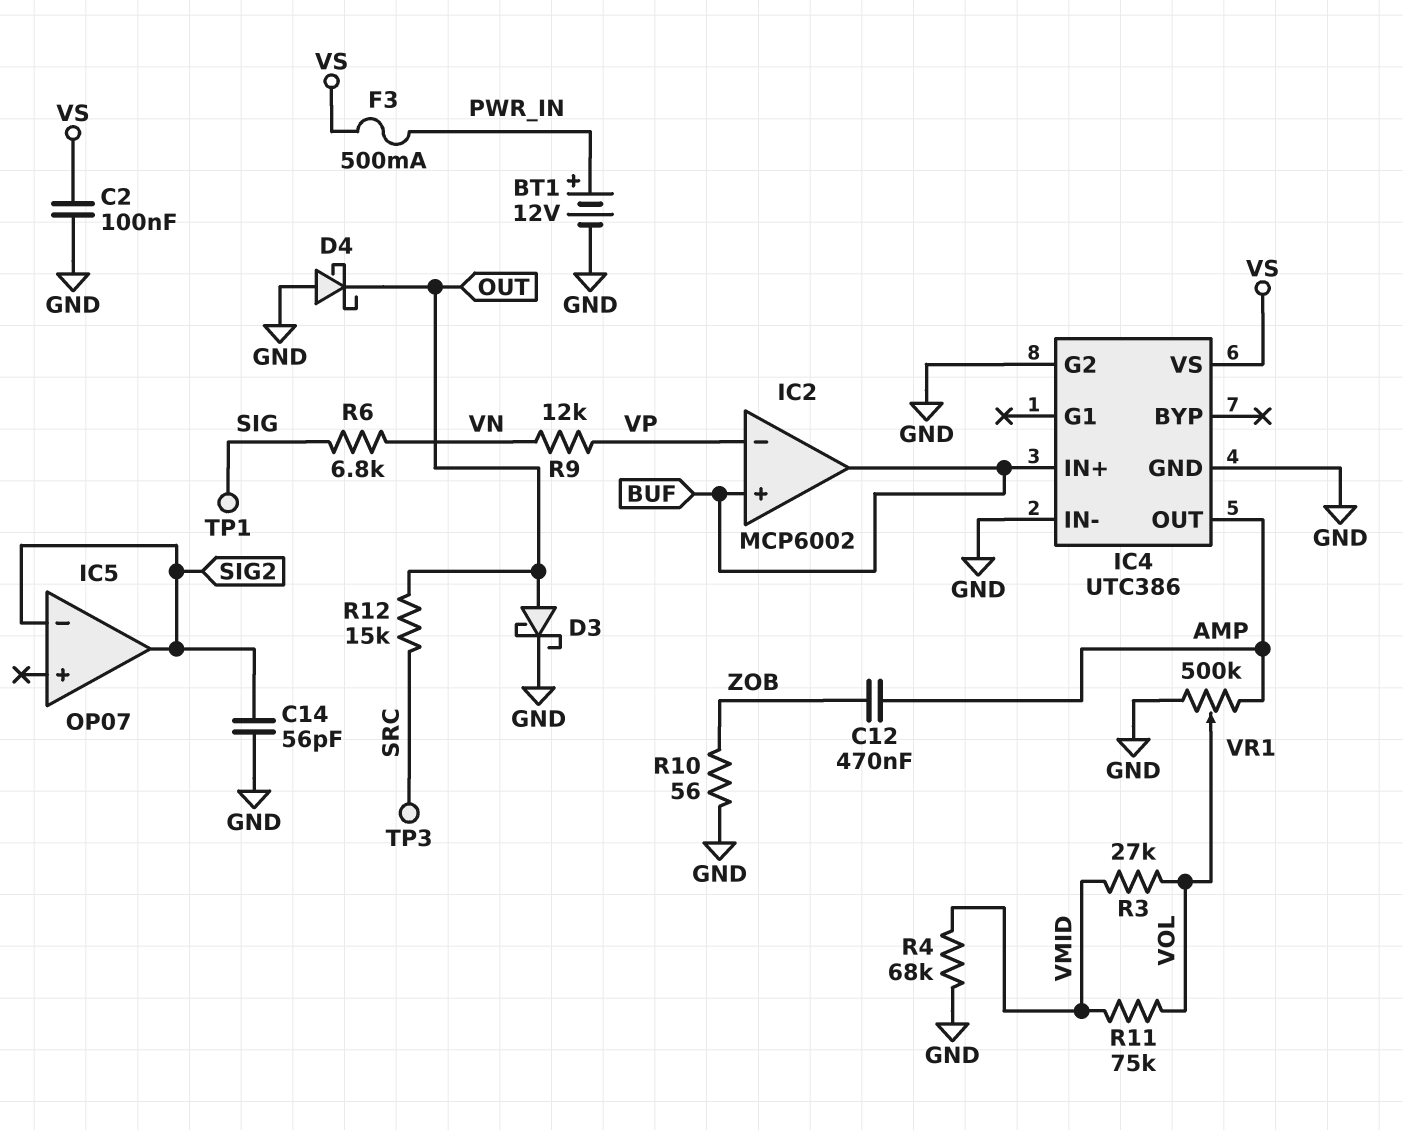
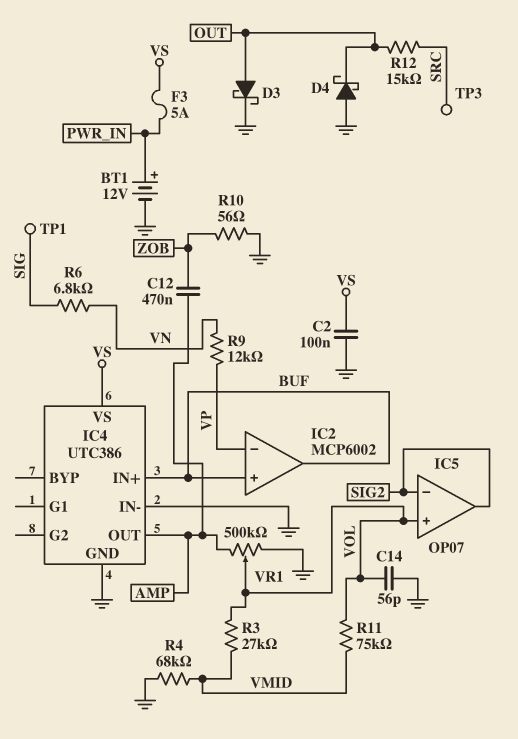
C14: 56pF (GND, SIG2) -> 56pF (GND, VOL)
F3: 500mA (PWR_IN, VS) -> 5A (PWR_IN, VS)
IC4 pin G2: GND -> none
IC5 pin in+: none -> VOL

